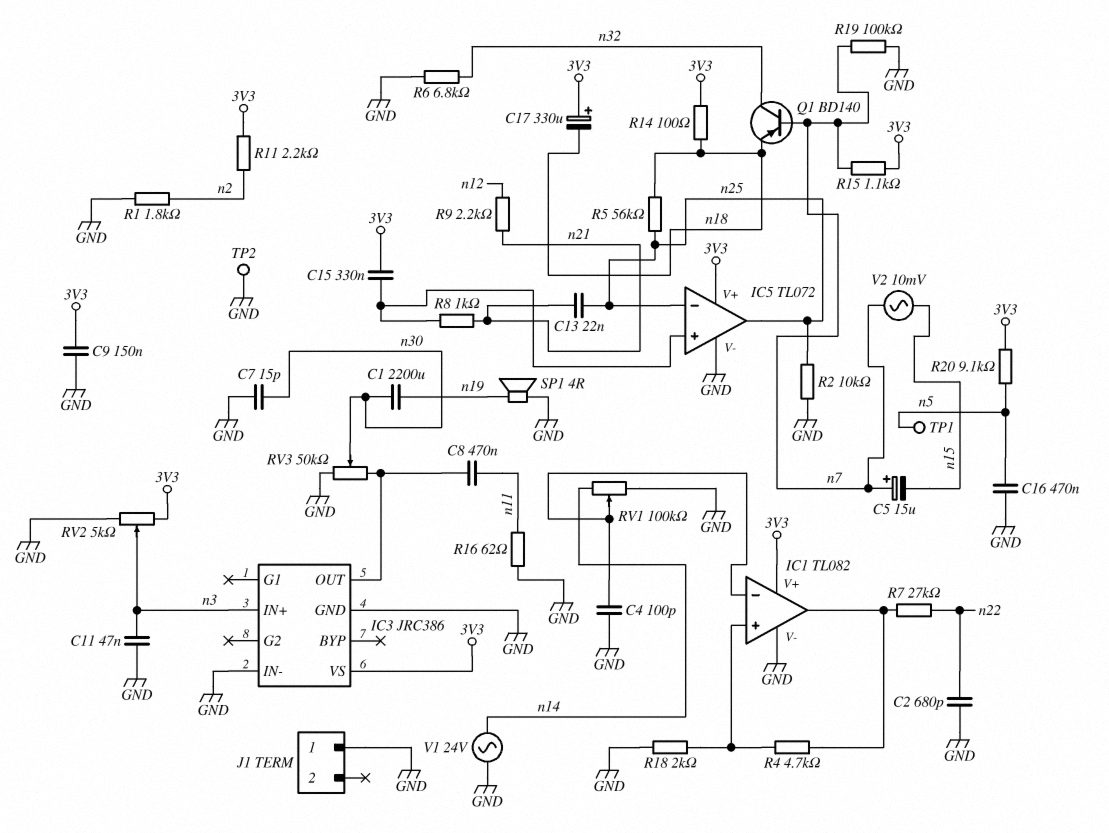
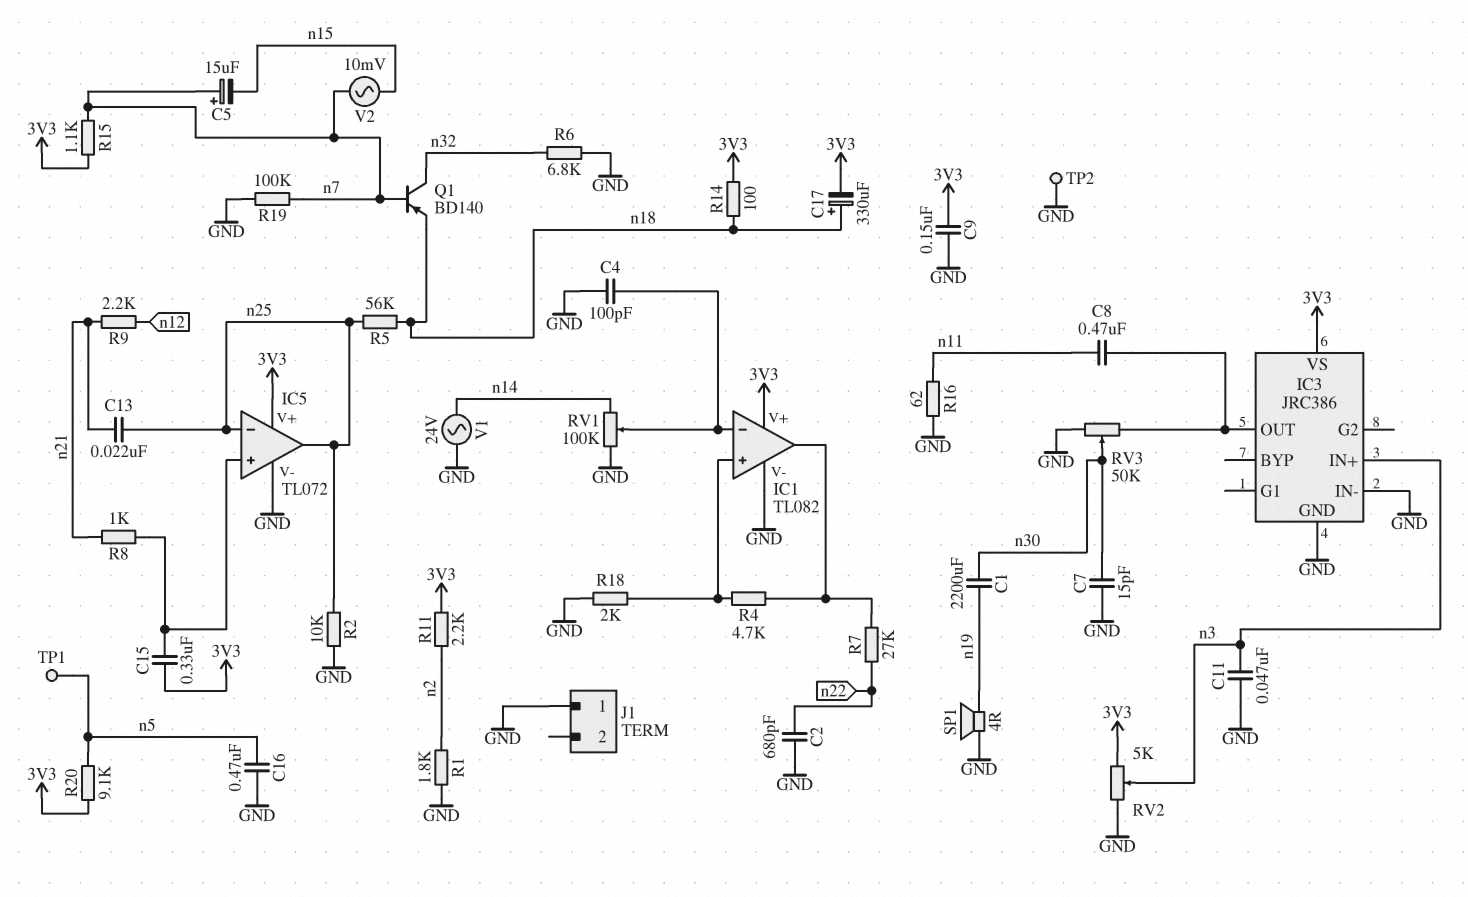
C17: 330uF (plus 3V3, minus n18) -> 330uF (plus n18, minus 3V3)

